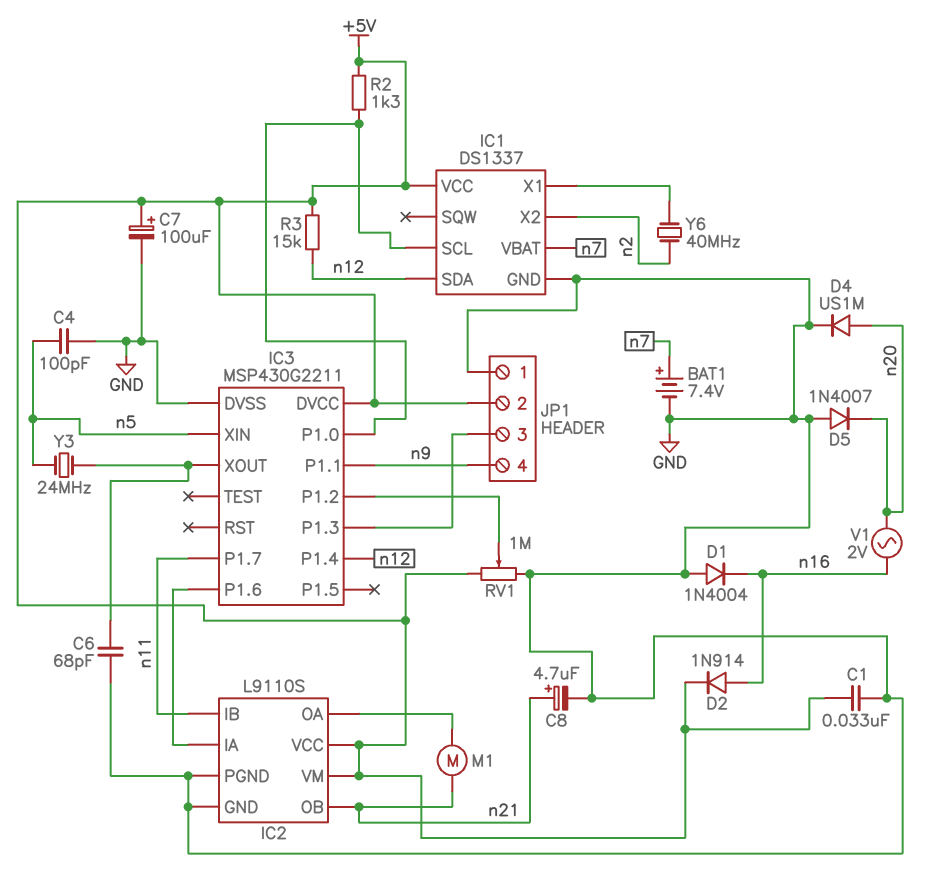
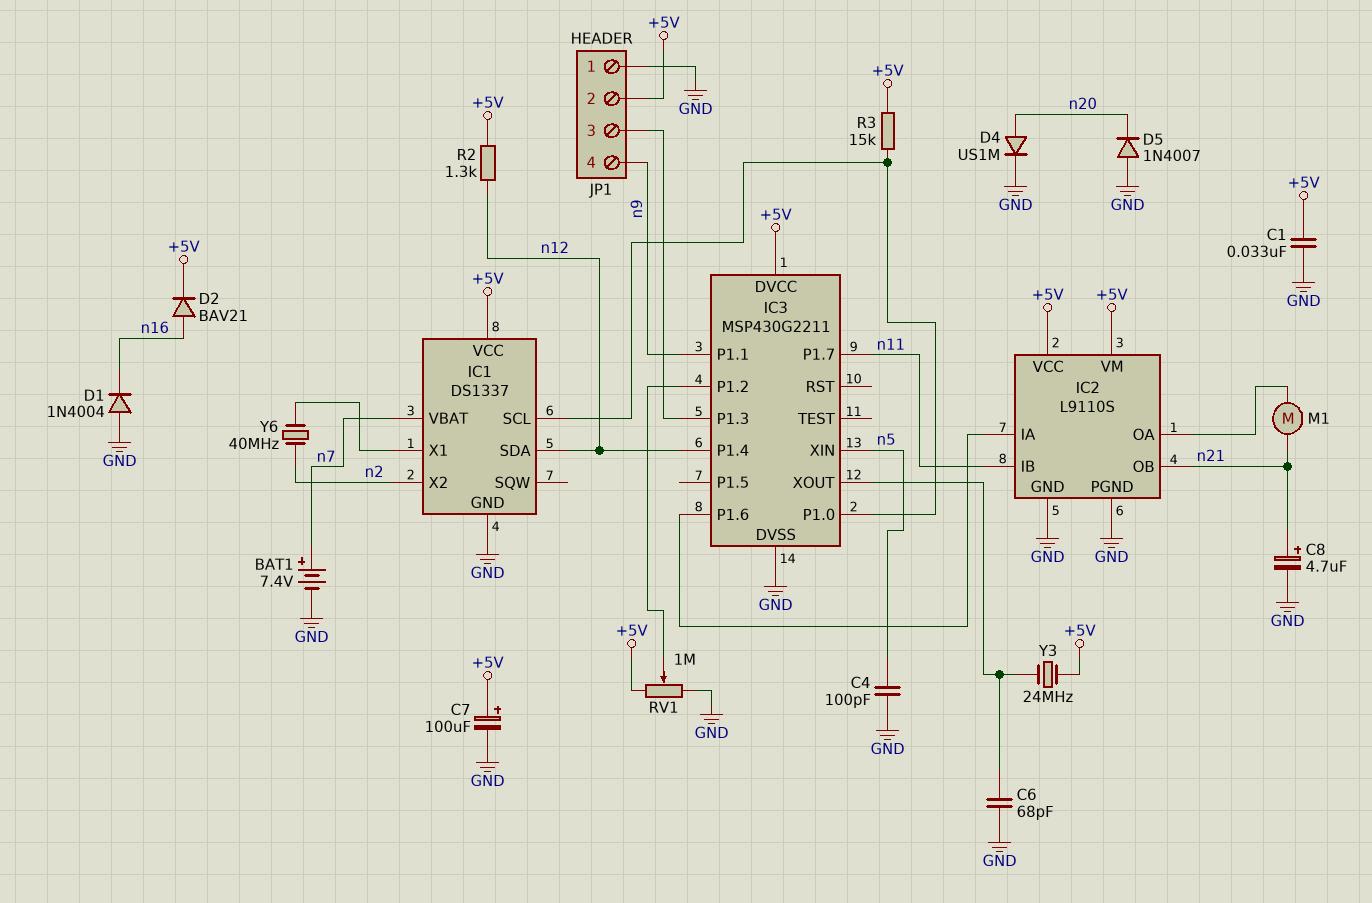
D2: diode 1N914 (A n16, K +5V) -> diode BAV21 (A n16, K +5V)
R2: 1.3k (+5V, IC1/SCL) -> 1.3k (+5V, n12)
R3: 15k (+5V, n12) -> 15k (+5V, IC1/SCL)
V1: AC 2V (n16, n20) -> none
Y3: 24MHz (IC3/XOUT, n5) -> 24MHz (+5V, IC3/XOUT)

